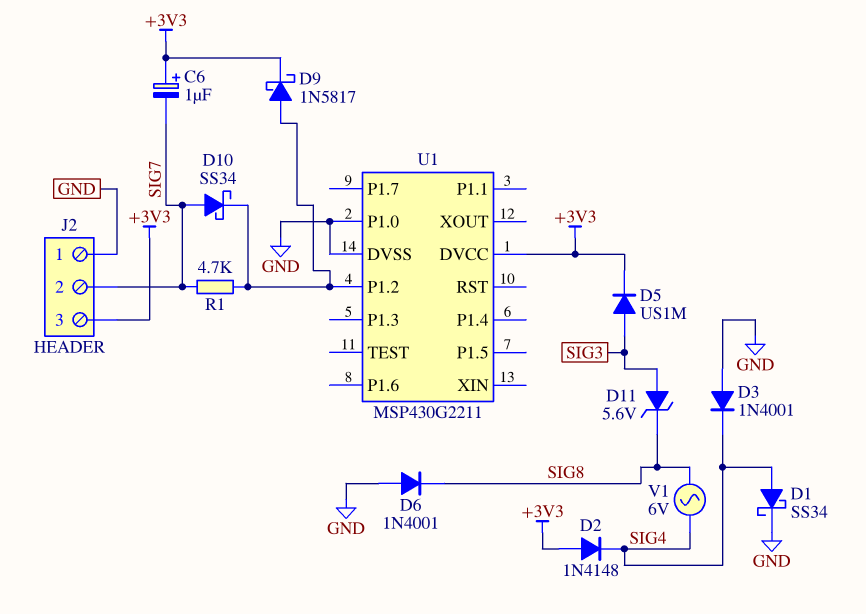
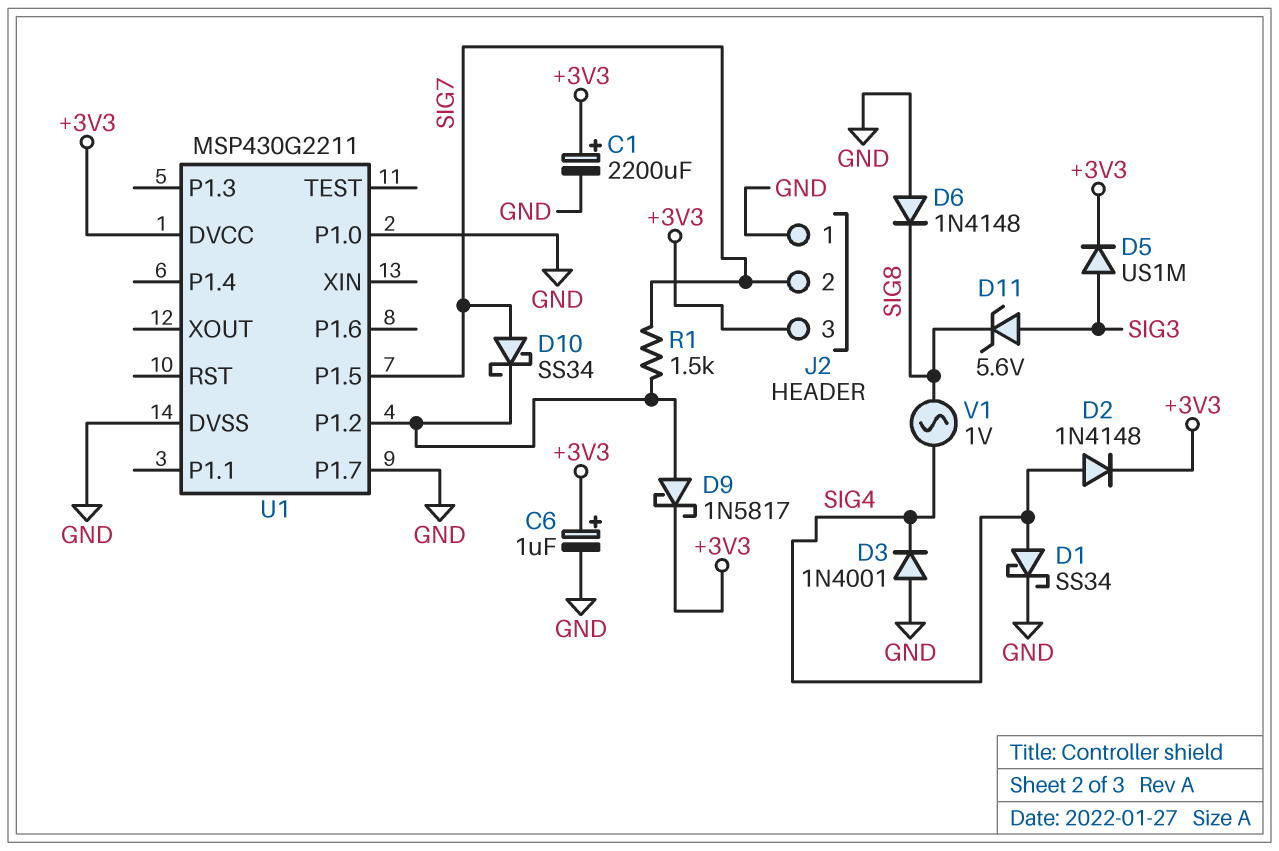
C1: none -> 2200uF (plus +3V3, minus GND)
C6: 1uF (plus +3V3, minus SIG7) -> 1uF (plus +3V3, minus GND)
D2: diode 1N4148 (A +3V3, K SIG4) -> diode 1N4148 (A SIG4, K +3V3)
D6: diode 1N4001 (A GND, K SIG8) -> diode 1N4148 (A GND, K SIG8)
R1: 4.7k (SIG7, U1/P1.2) -> 1.5k (SIG7, U1/P1.2)
U1 pin P1.5: none -> SIG7
U1 pin P1.7: none -> GND
V1: AC 6V (SIG4, SIG8) -> AC 1V (SIG4, SIG8)

